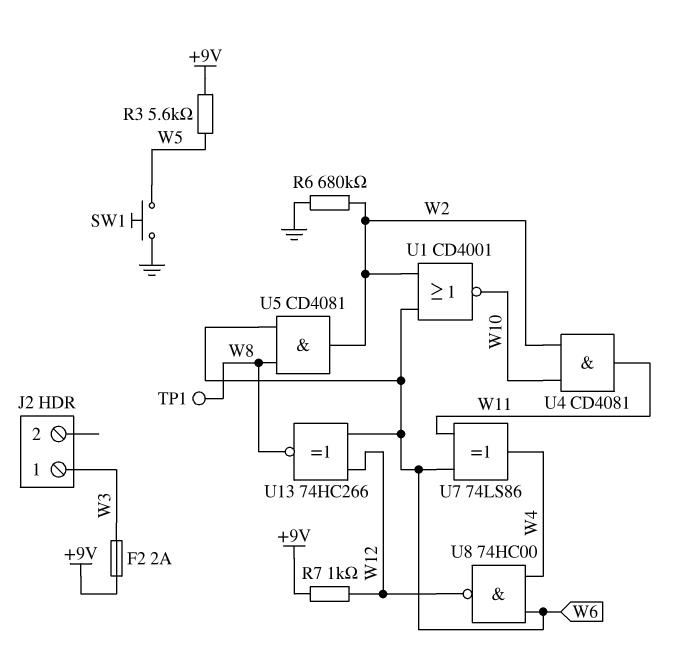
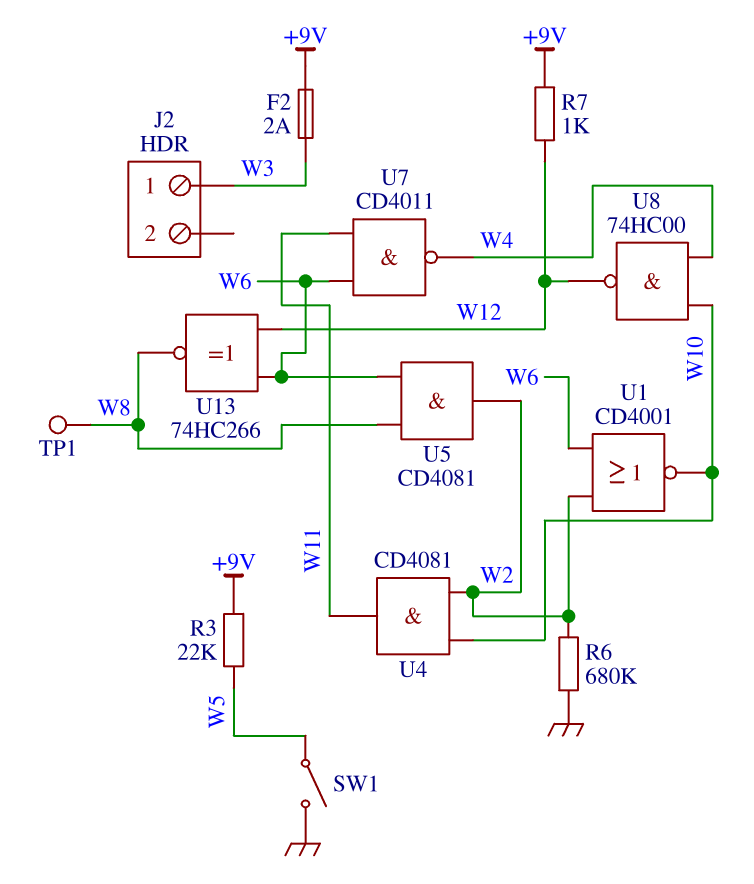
R3: 5.6k (+9V, W5) -> 22k (+9V, W5)
SW1: button (GND, W5) -> switch (GND, W5)
U7: XOR 74LS86 (in W6, in W11, out W4) -> NAND CD4011 (in W6, in W11, out W4)
U8: NAND 74HC00 (in W4, in W6, out W12) -> NAND 74HC00 (in W4, in W10, out W12)

